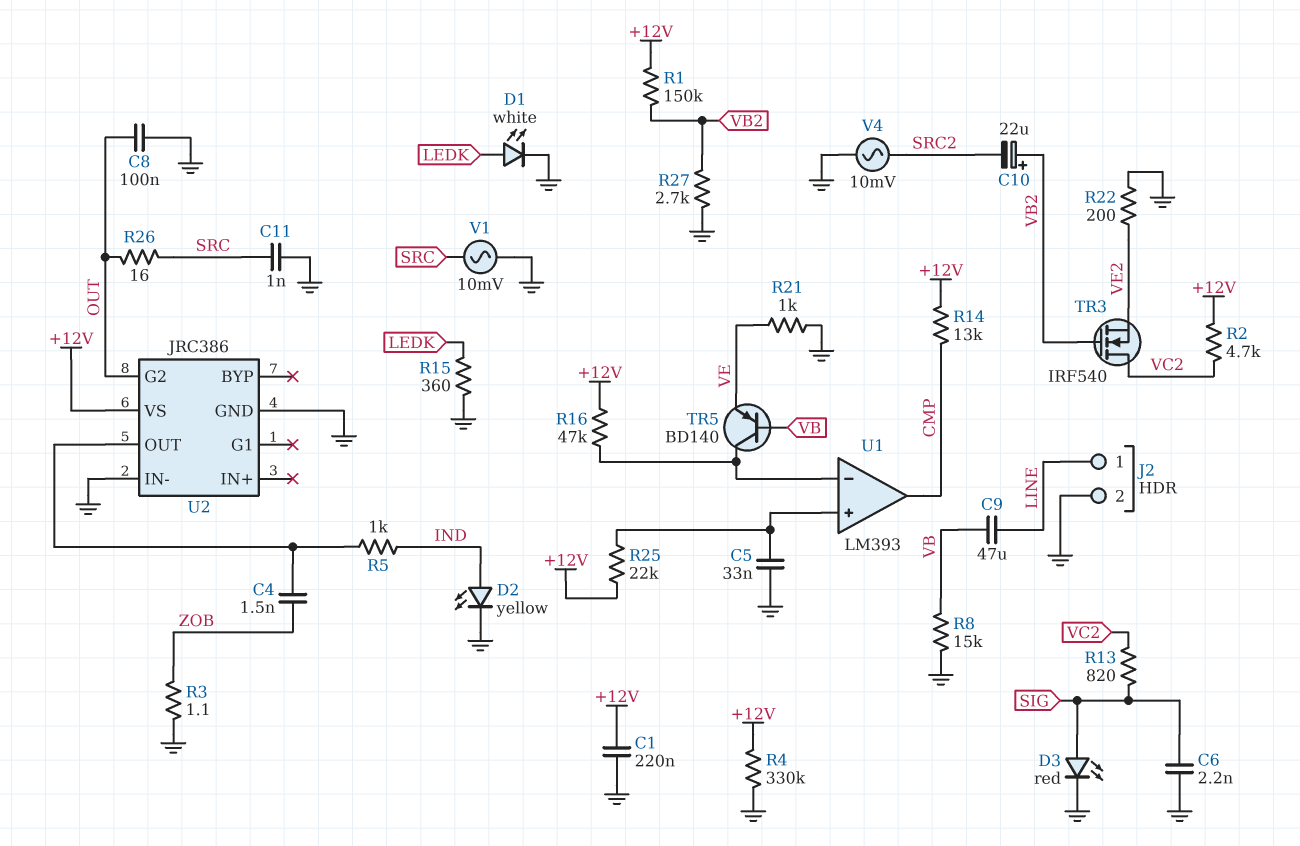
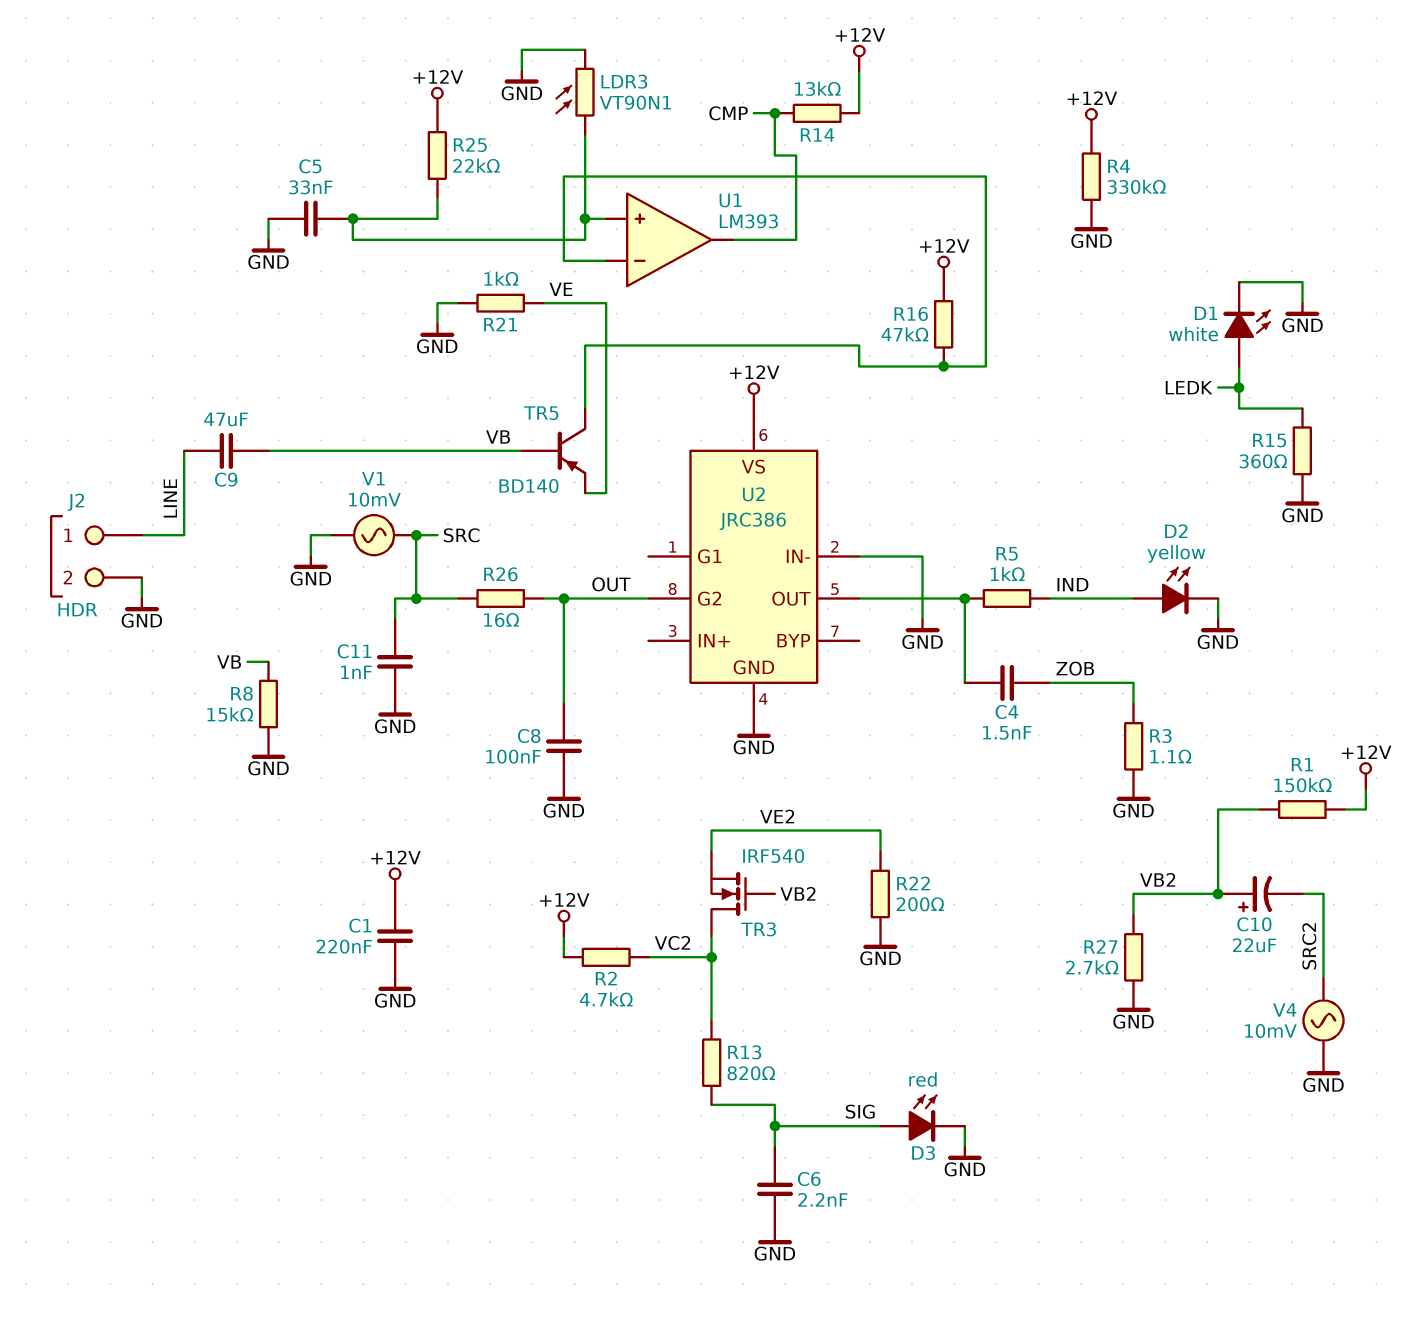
LDR3: none -> VT90N1 (GND, U1/in+)

